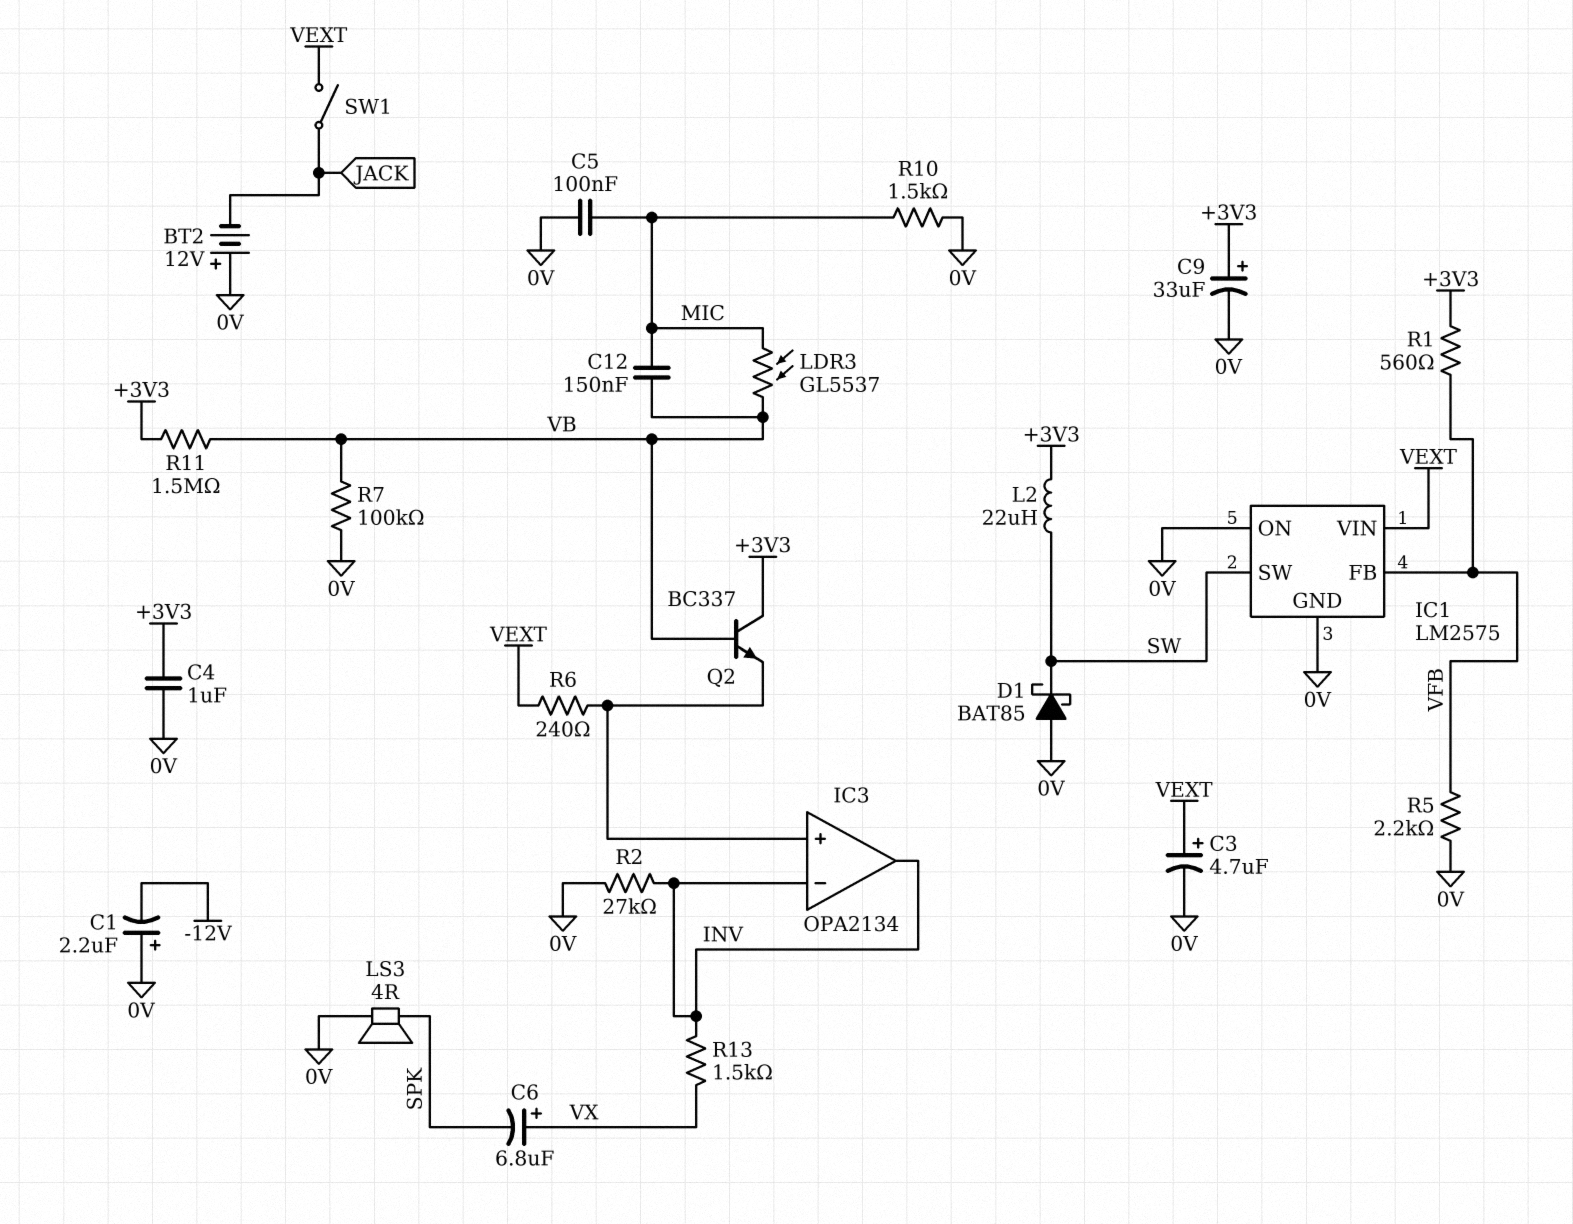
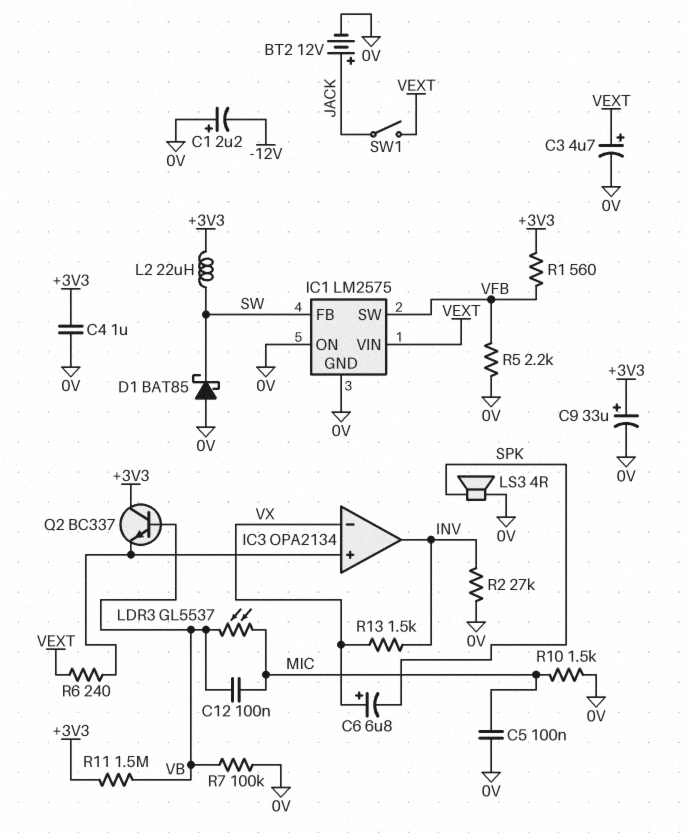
BT2: 12V (plus 0V, minus JACK) -> 12V (plus JACK, minus 0V)
C12: 150nF (MIC, VB) -> 100nF (MIC, VB)
IC1 pin FB: VFB -> SW
IC1 pin SW: SW -> VFB
IC3 pin in-: INV -> VX

